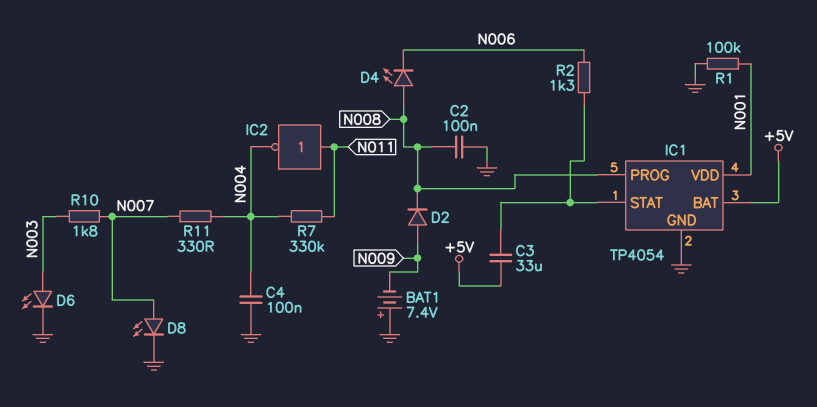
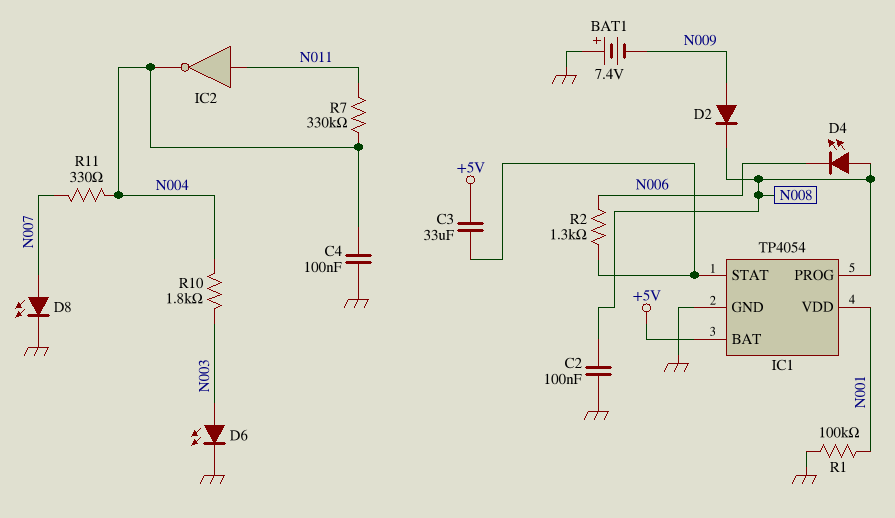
R10: 1.8k (N003, N007) -> 1.8k (N003, N004)

